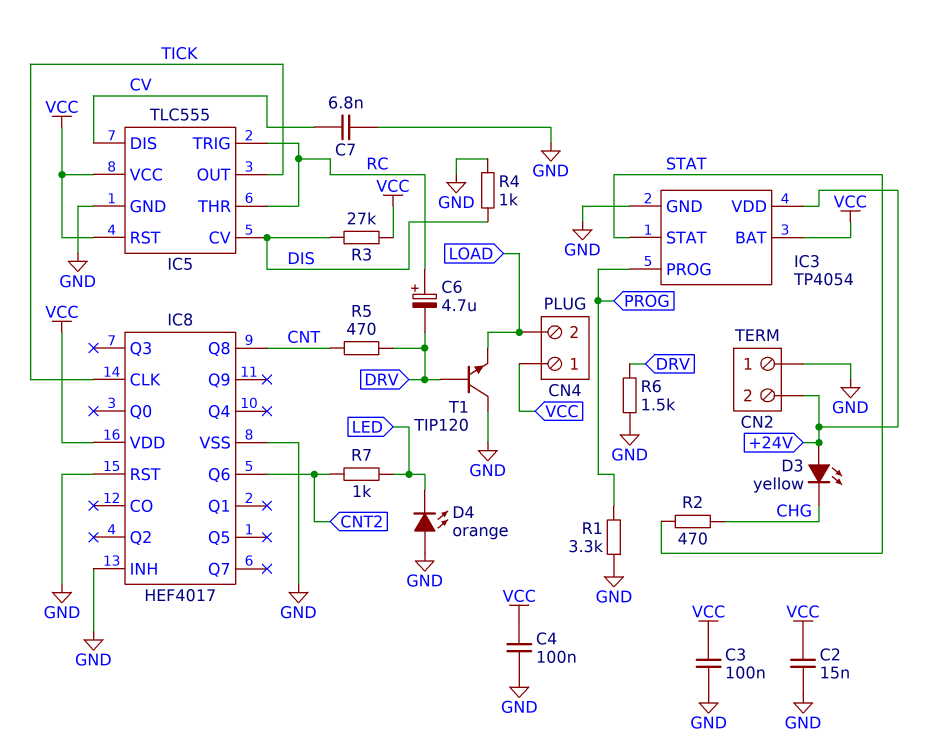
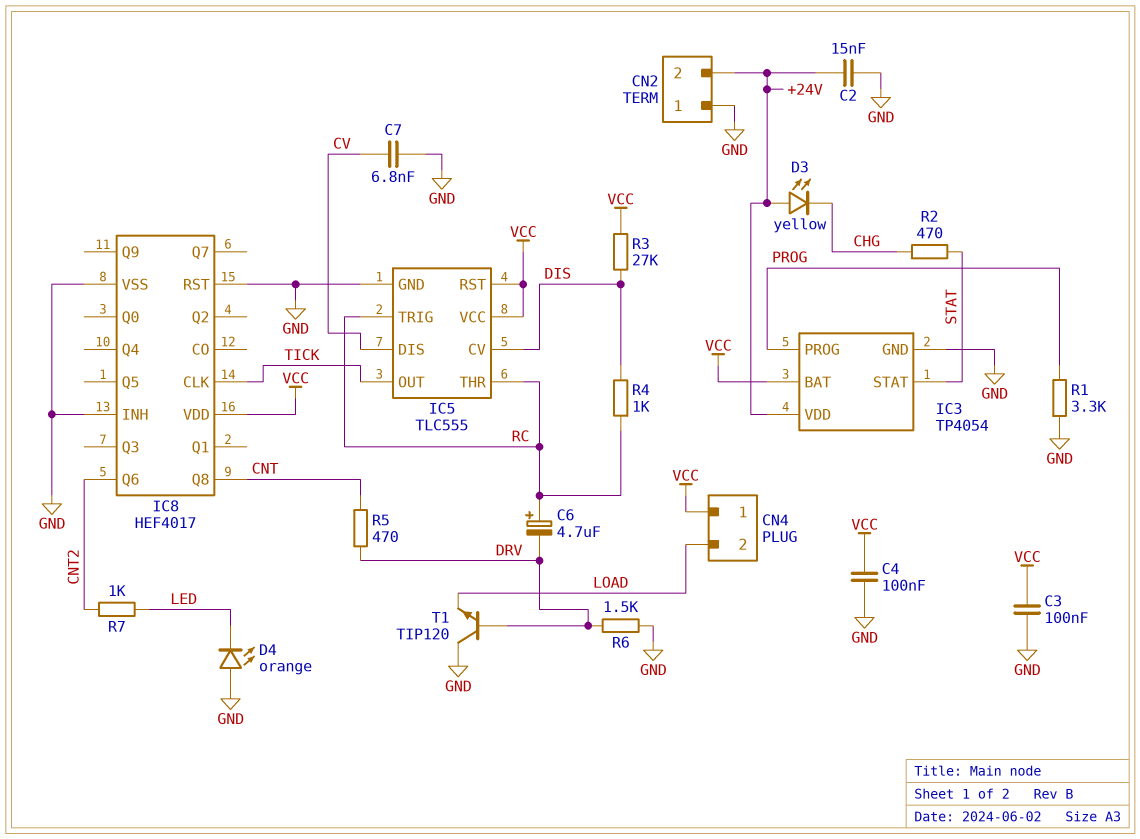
C2: 15nF (GND, VCC) -> 15nF (+24V, GND)
R4: 1k (DIS, GND) -> 1k (DIS, RC)

